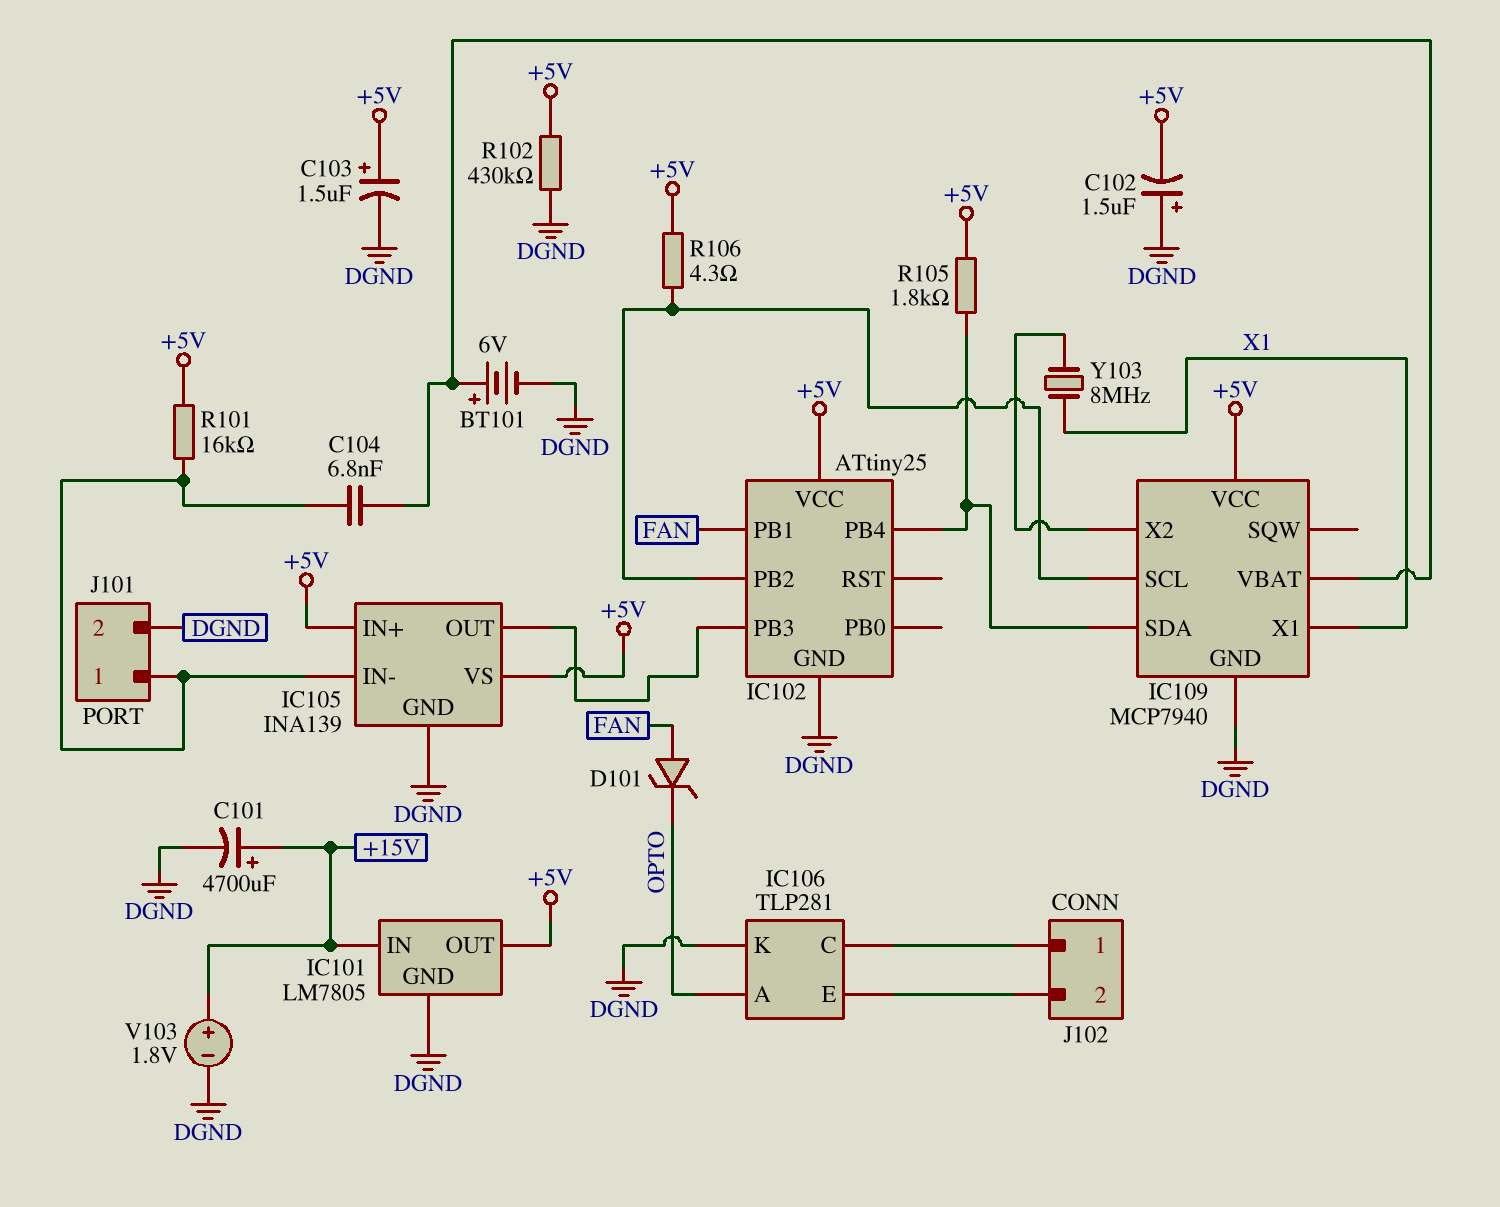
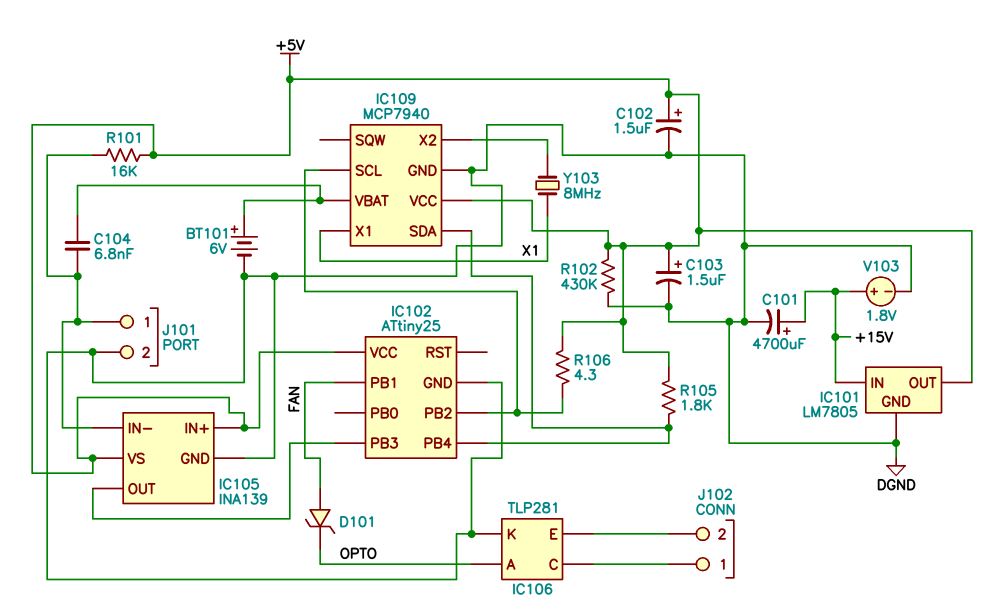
C102: 1.5uF (plus DGND, minus +5V) -> 1.5uF (plus +5V, minus DGND)

